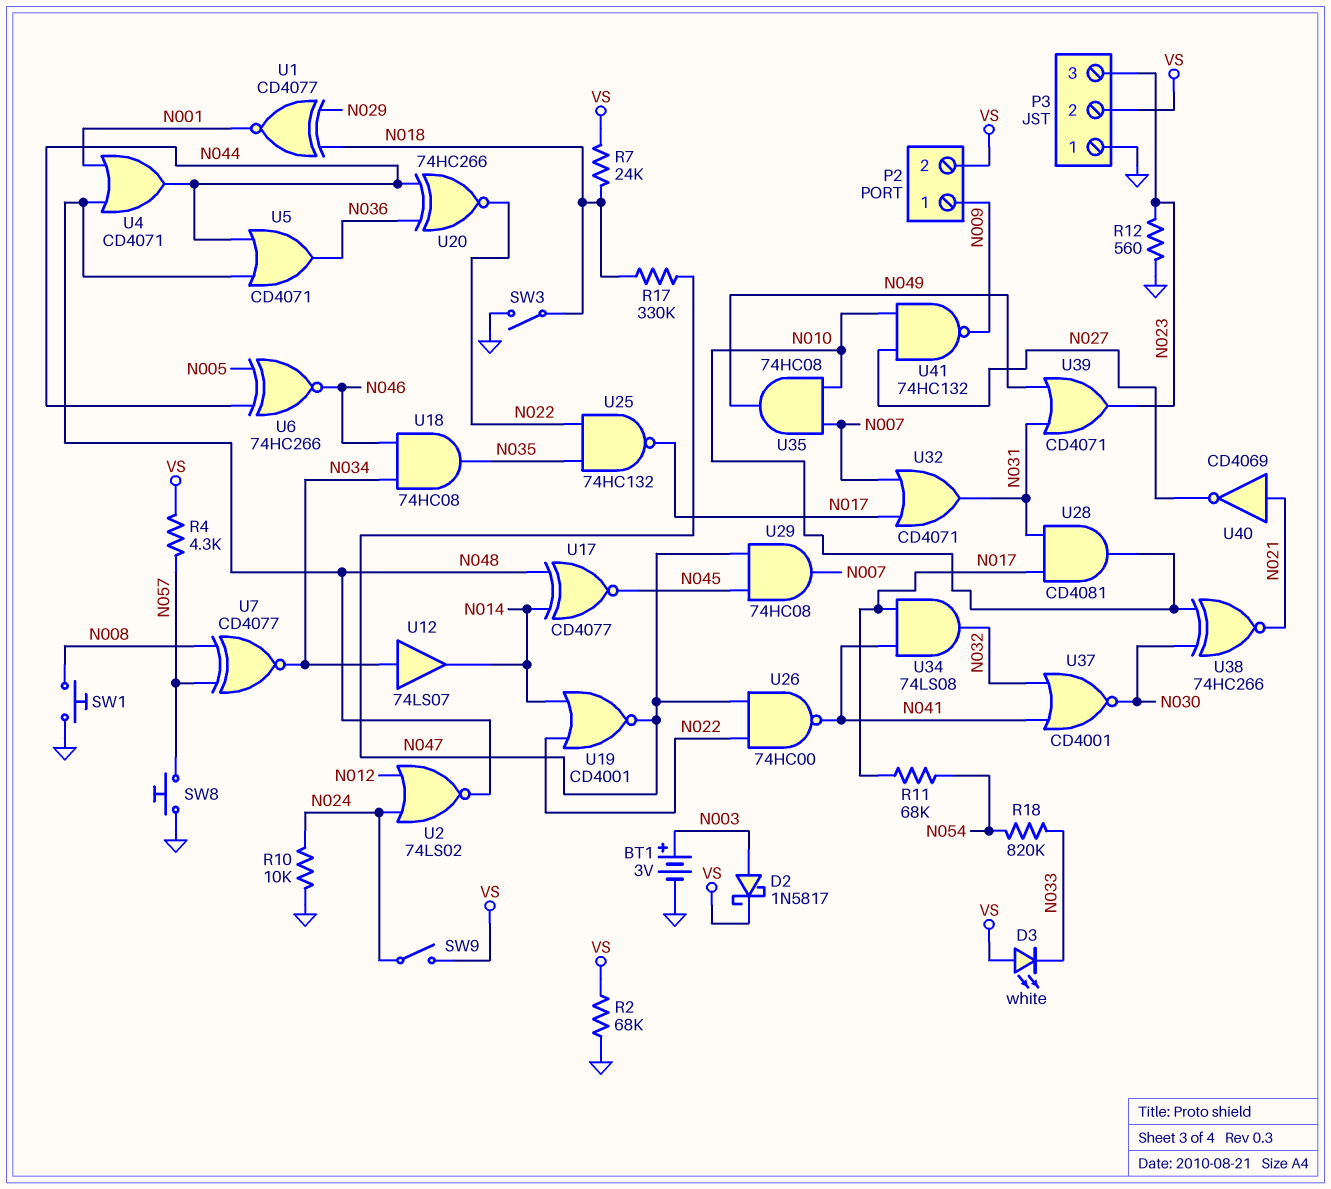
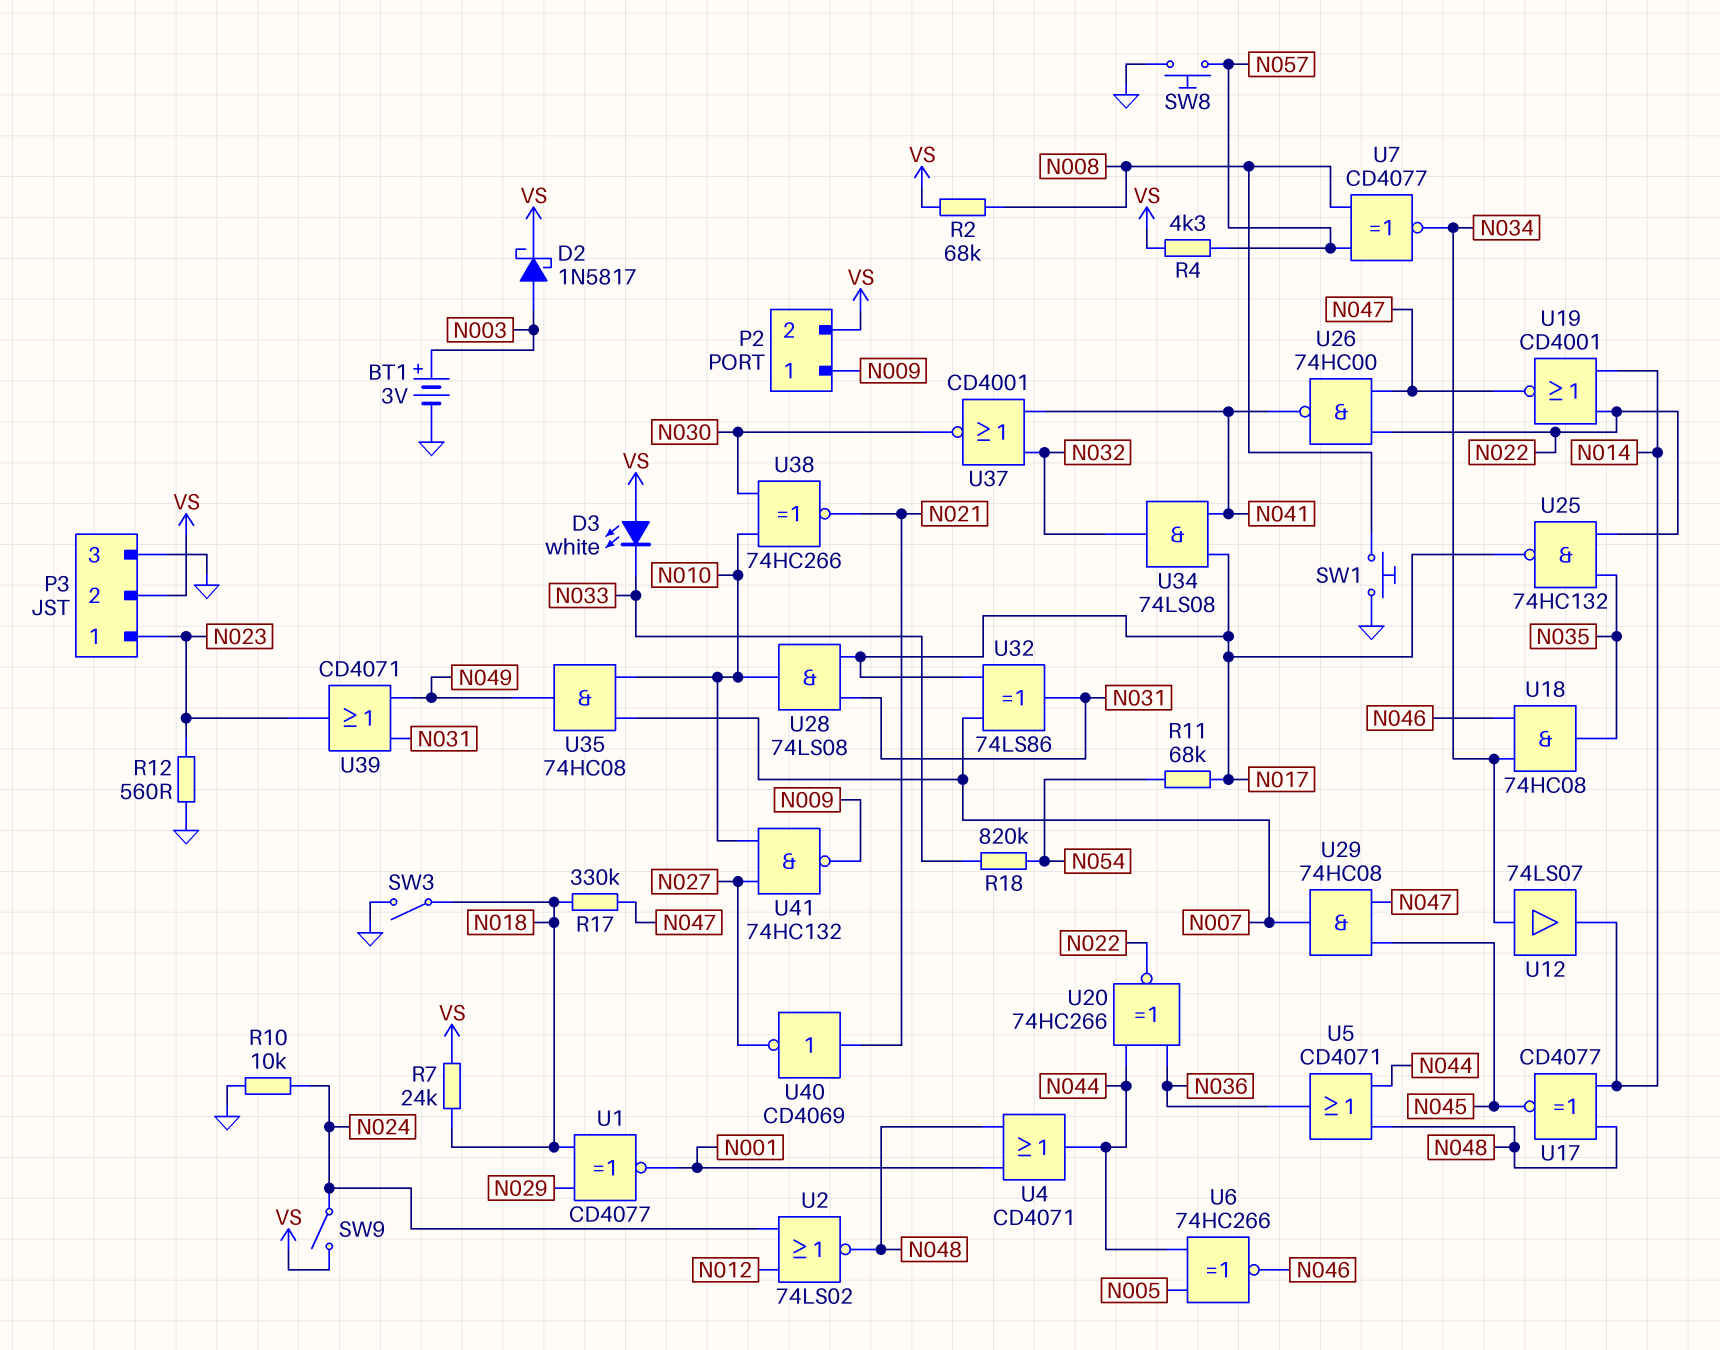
P3 pin 1: GND -> N023
P3 pin 3: N023 -> GND
R2: 68k (GND, VS) -> 68k (N008, VS)
U28: AND CD4081 (in N017, in N031, out N010) -> AND 74LS08 (in N017, in N031, out N010)
U32: OR CD4071 (in N007, in N017, out N031) -> XOR 74LS86 (in N007, in N017, out N031)

